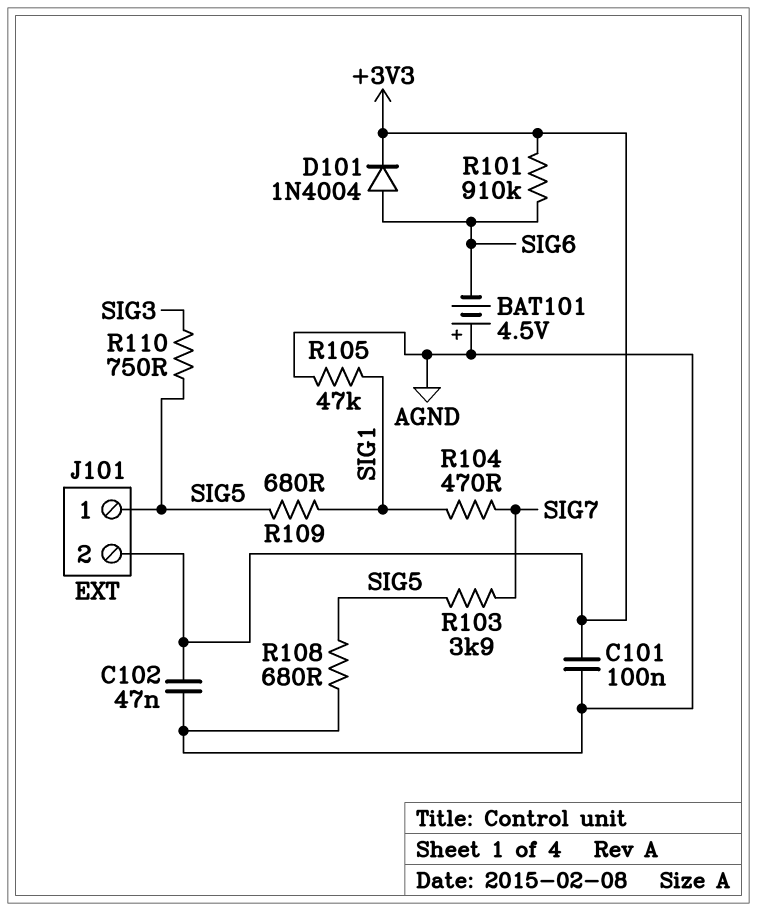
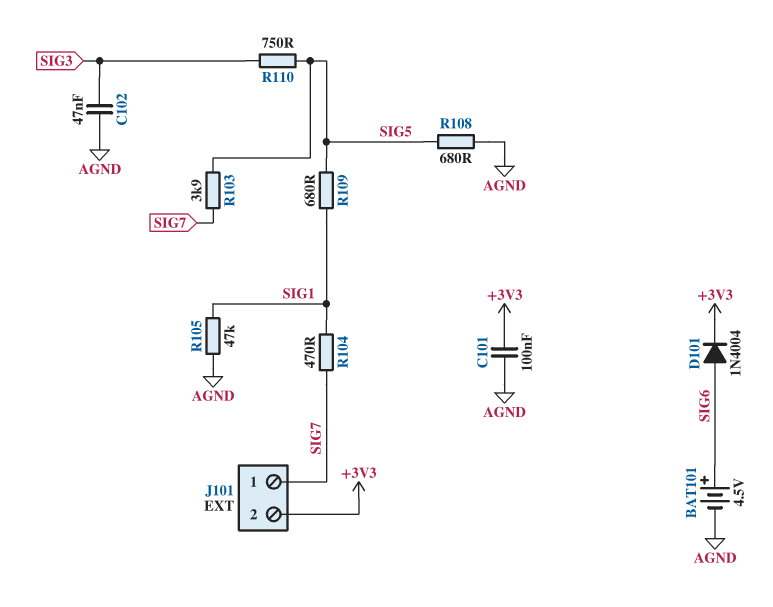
BAT101: 4.5V (plus AGND, minus SIG6) -> 4.5V (plus SIG6, minus AGND)
C102: 47nF (+3V3, AGND) -> 47nF (AGND, SIG3)
J101 pin 1: SIG5 -> SIG7
R101: 910k (+3V3, SIG6) -> none

